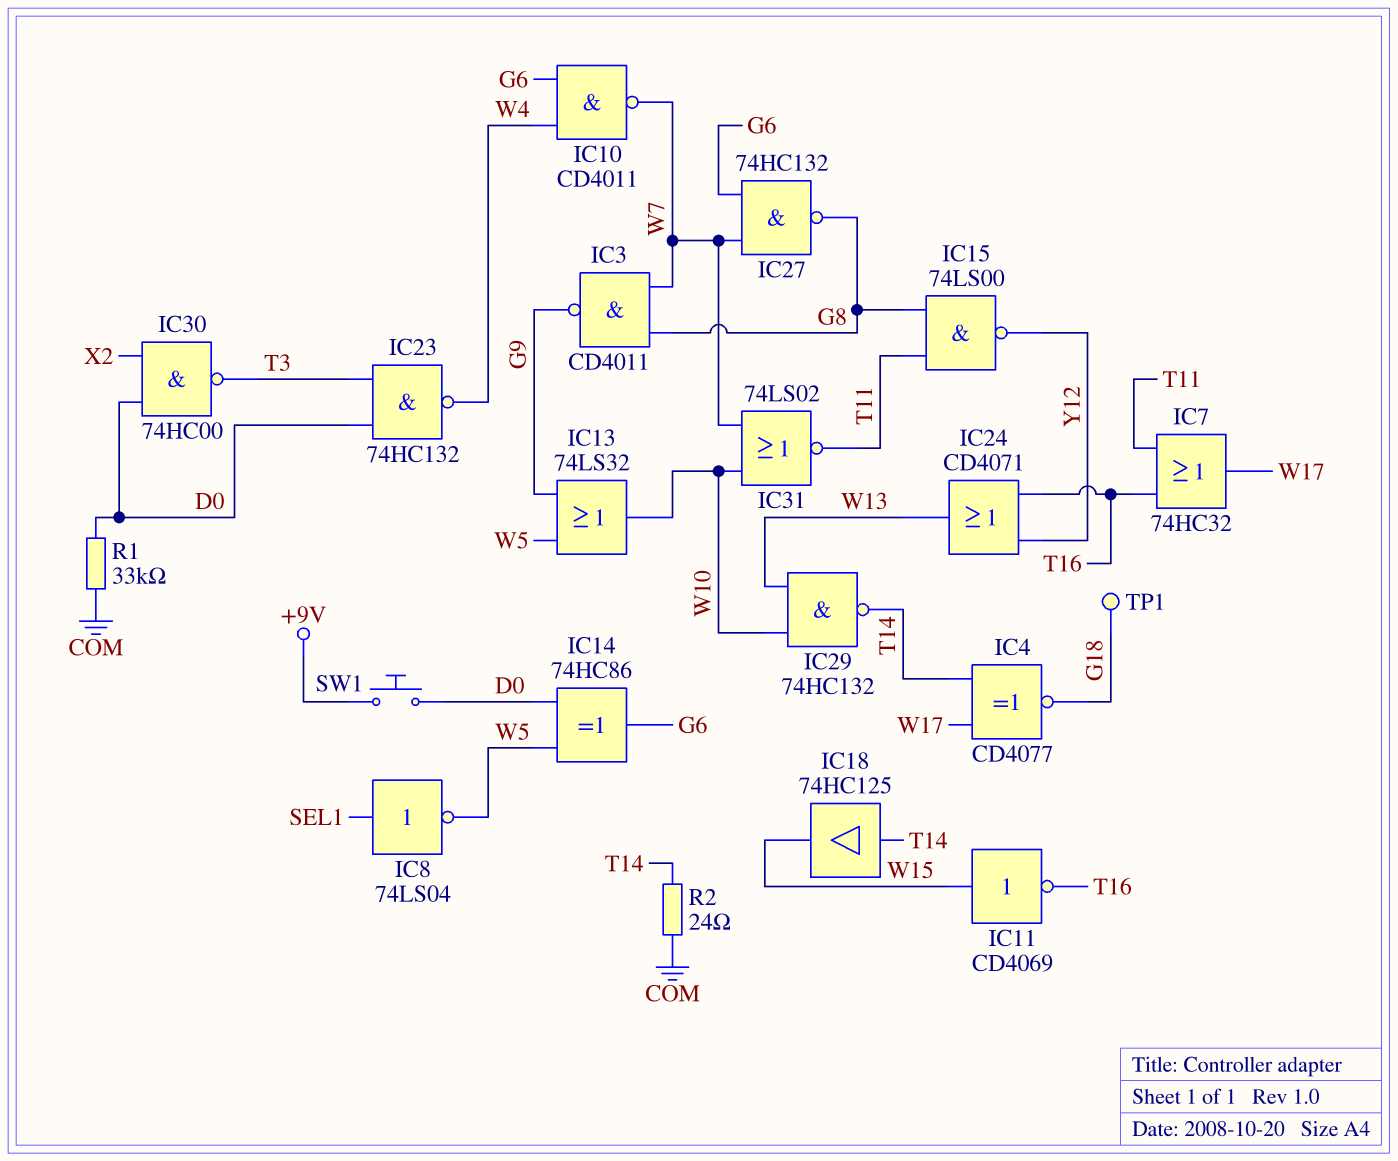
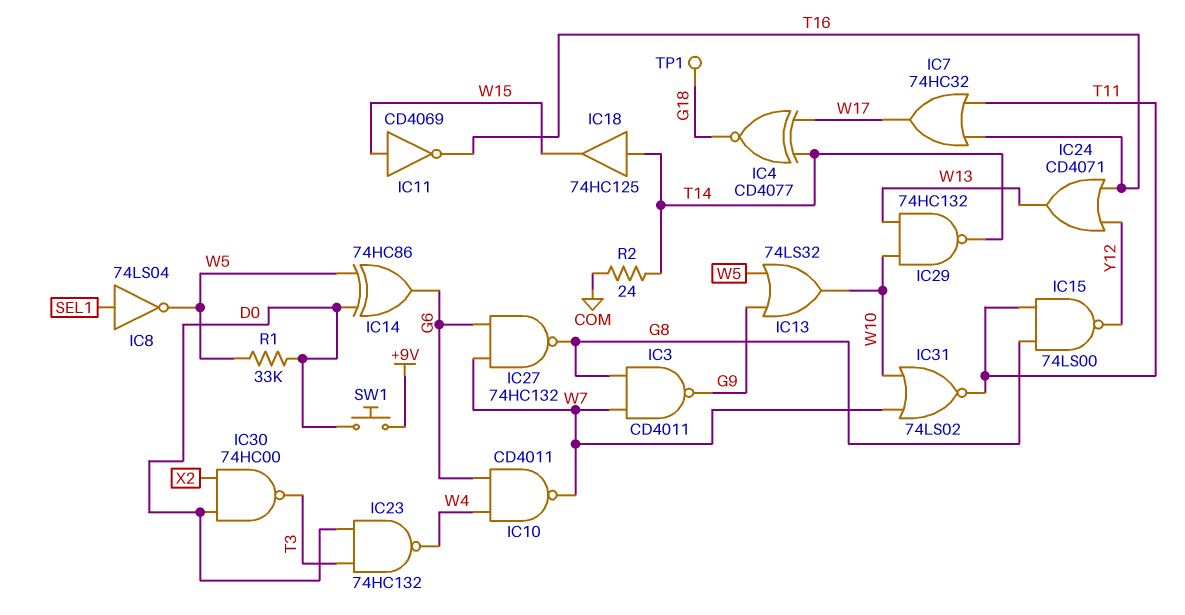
R1: 33k (COM, D0) -> 33k (D0, W5)

